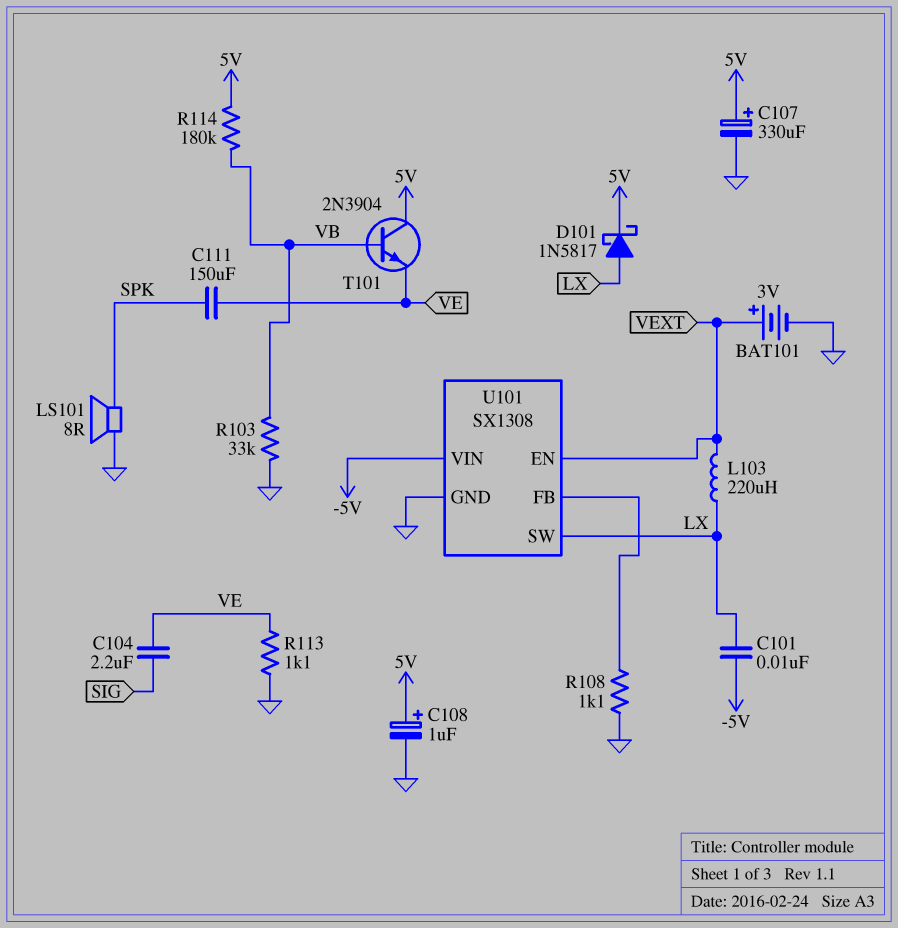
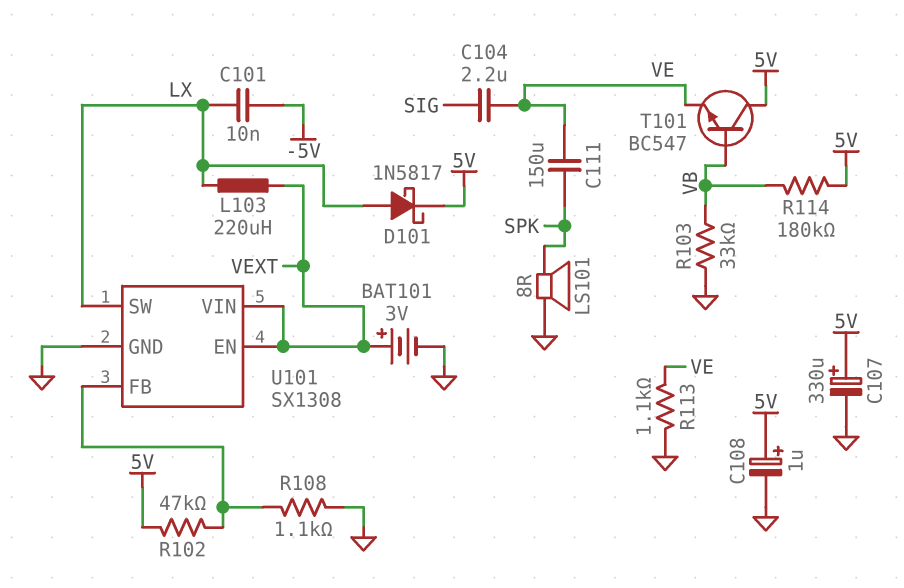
R102: none -> 47k (5V, U101/FB)
T101: NPN 2N3904 (B VB, C 5V, E VE) -> NPN BC547 (B VB, C 5V, E VE)
U101 pin VIN: -5V -> VEXT

